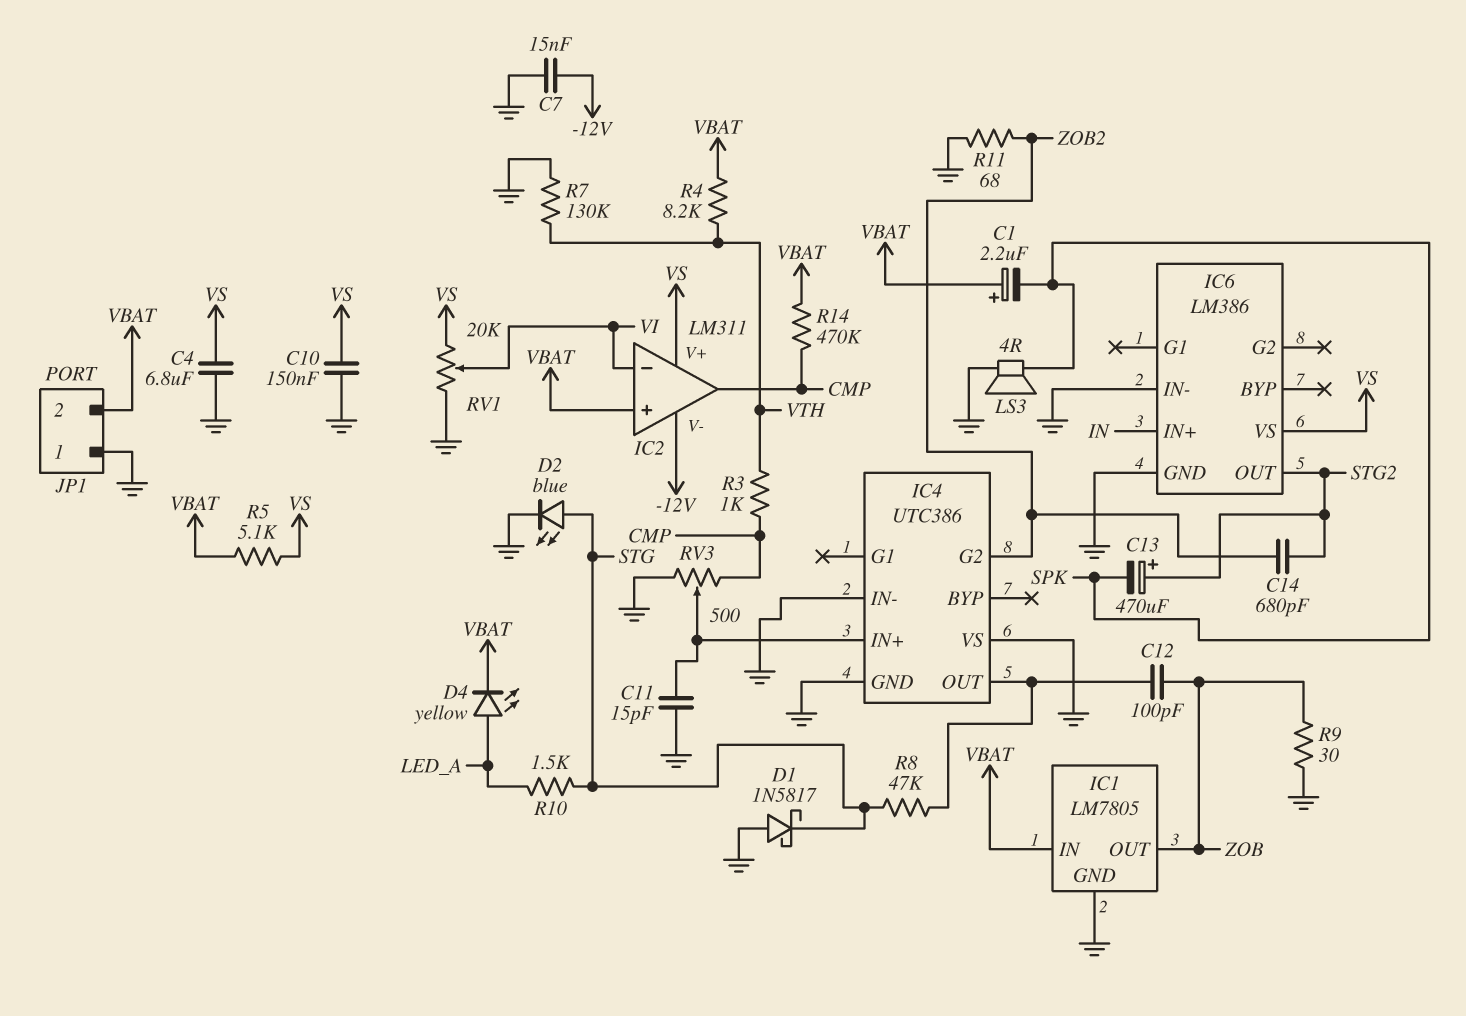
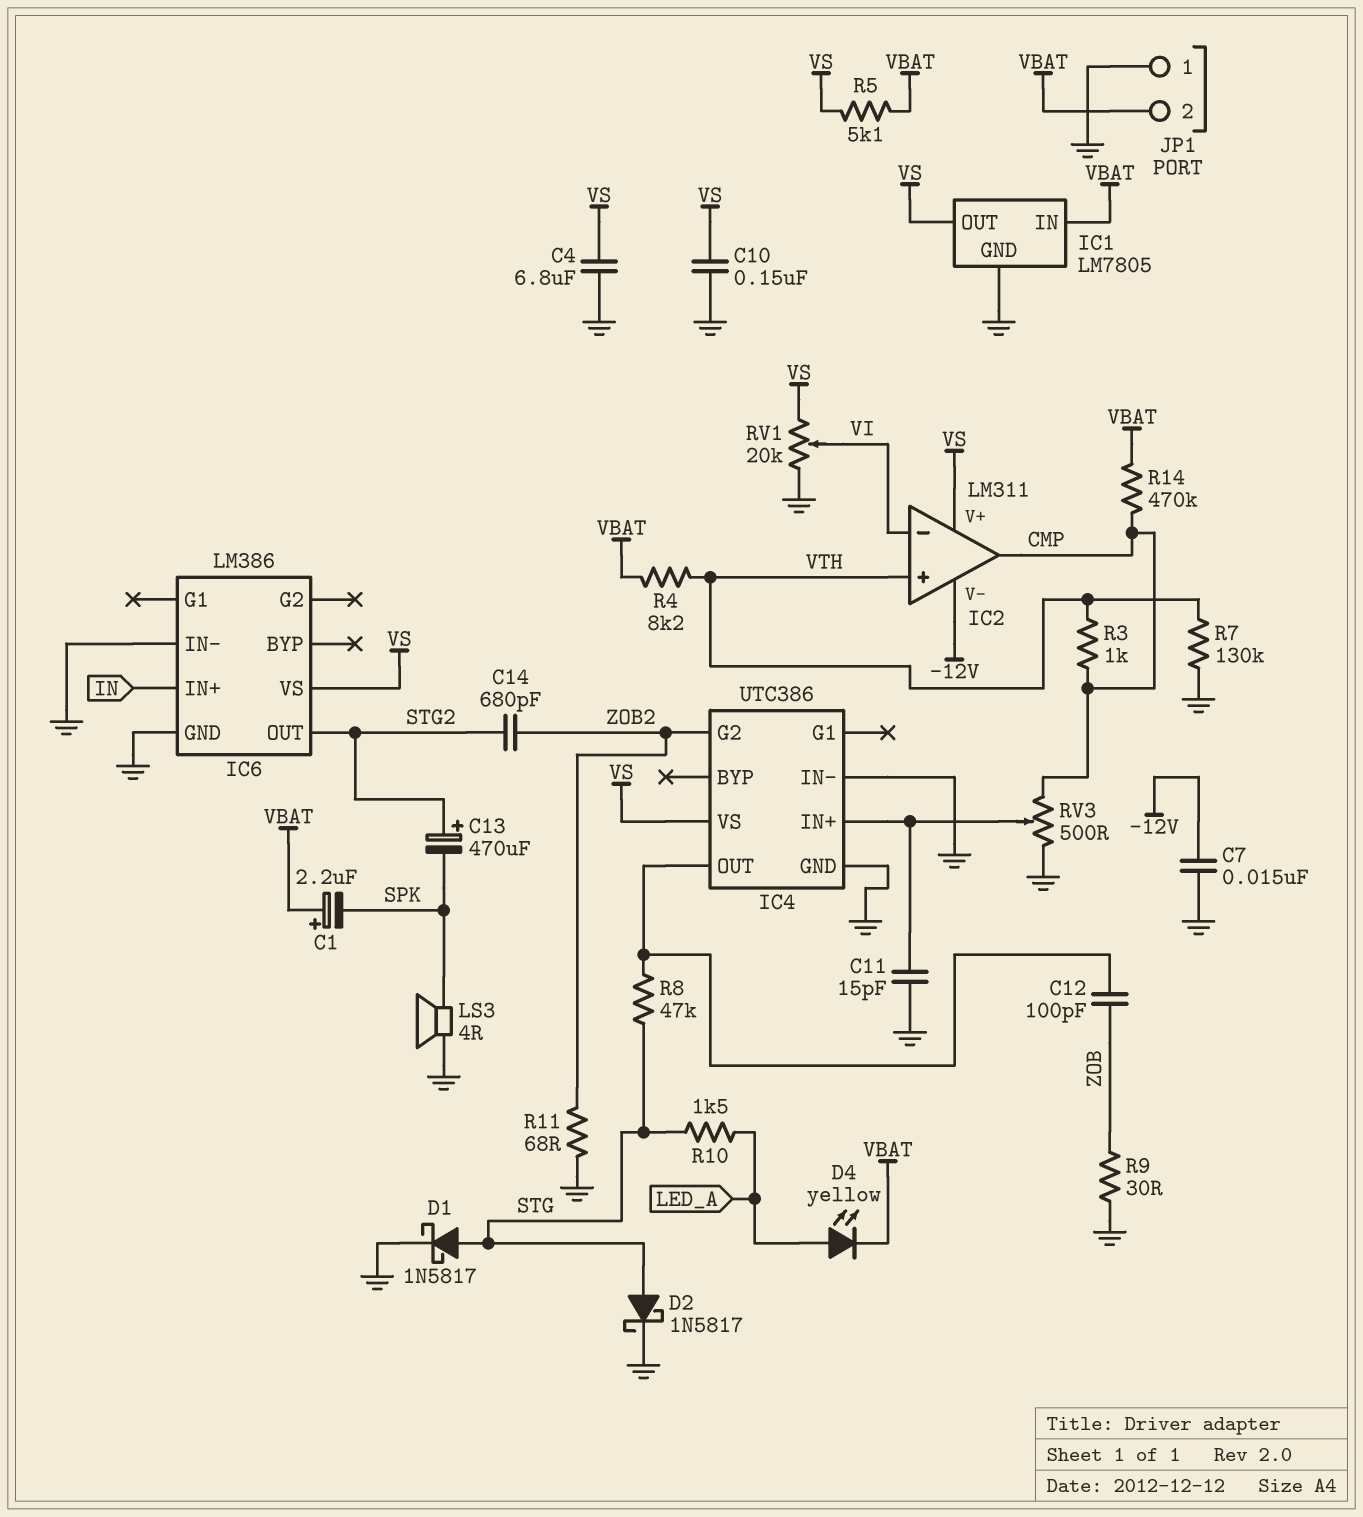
D1: schottky 1N5817 (A GND, K STG) -> schottky 1N5817 (A STG, K GND)
D2: LED blue (A STG, K GND) -> schottky 1N5817 (A STG, K GND)
IC1 pin OUT: ZOB -> VS
IC2 pin in+: VBAT -> VTH
IC4 pin VS: GND -> VS

